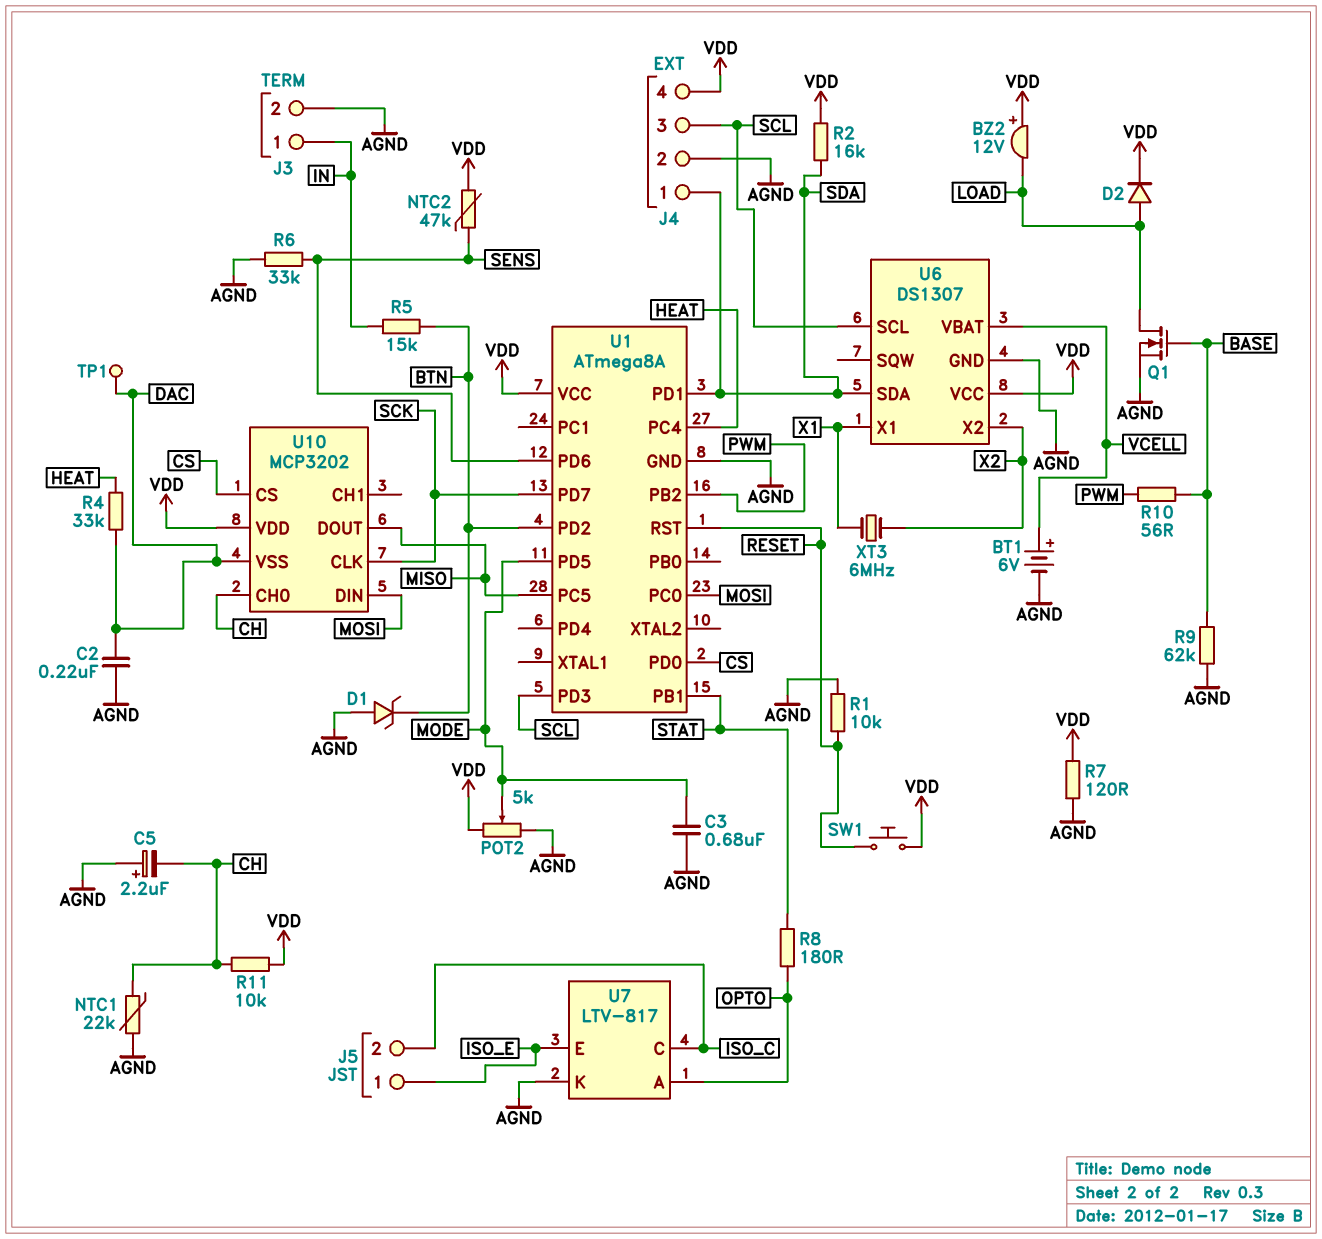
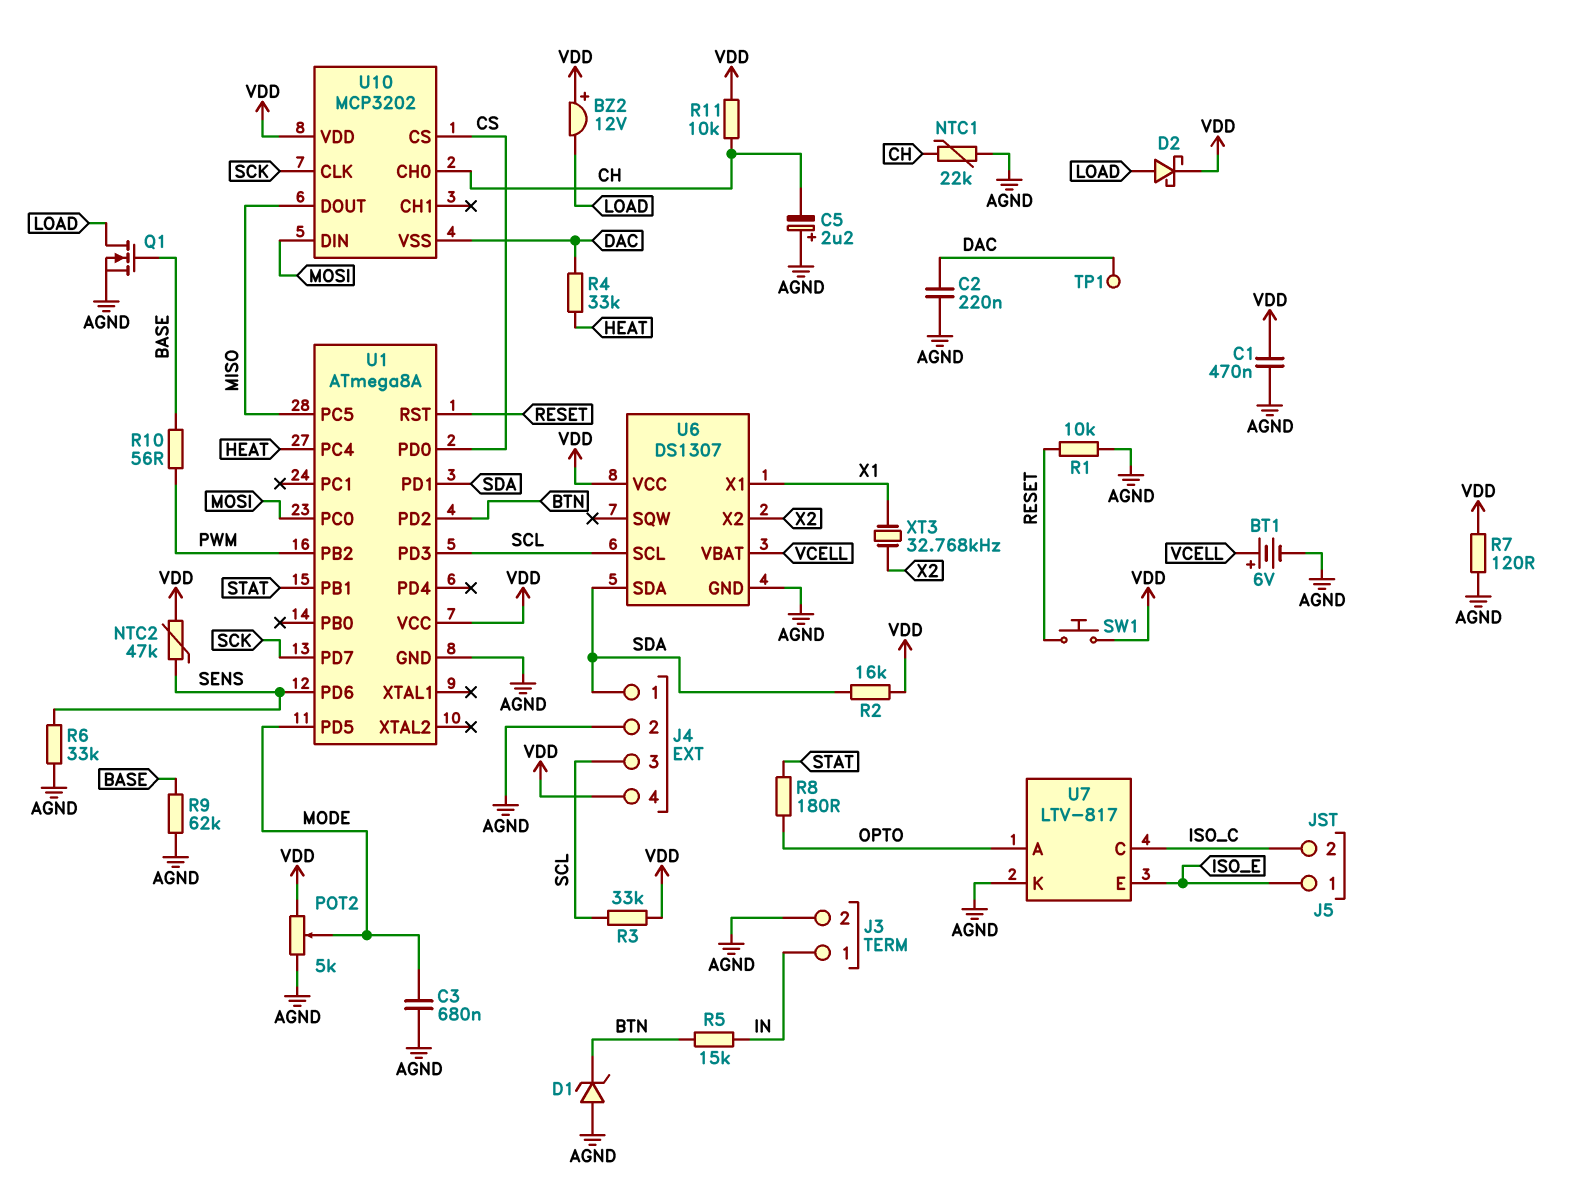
C1: none -> 470nF (AGND, VDD)
D2: diode (A LOAD, K VDD) -> schottky (A LOAD, K VDD)
R3: none -> 33k (SCL, VDD)
XT3: 6MHz (X1, X2) -> 32.768kHz (X1, X2)

